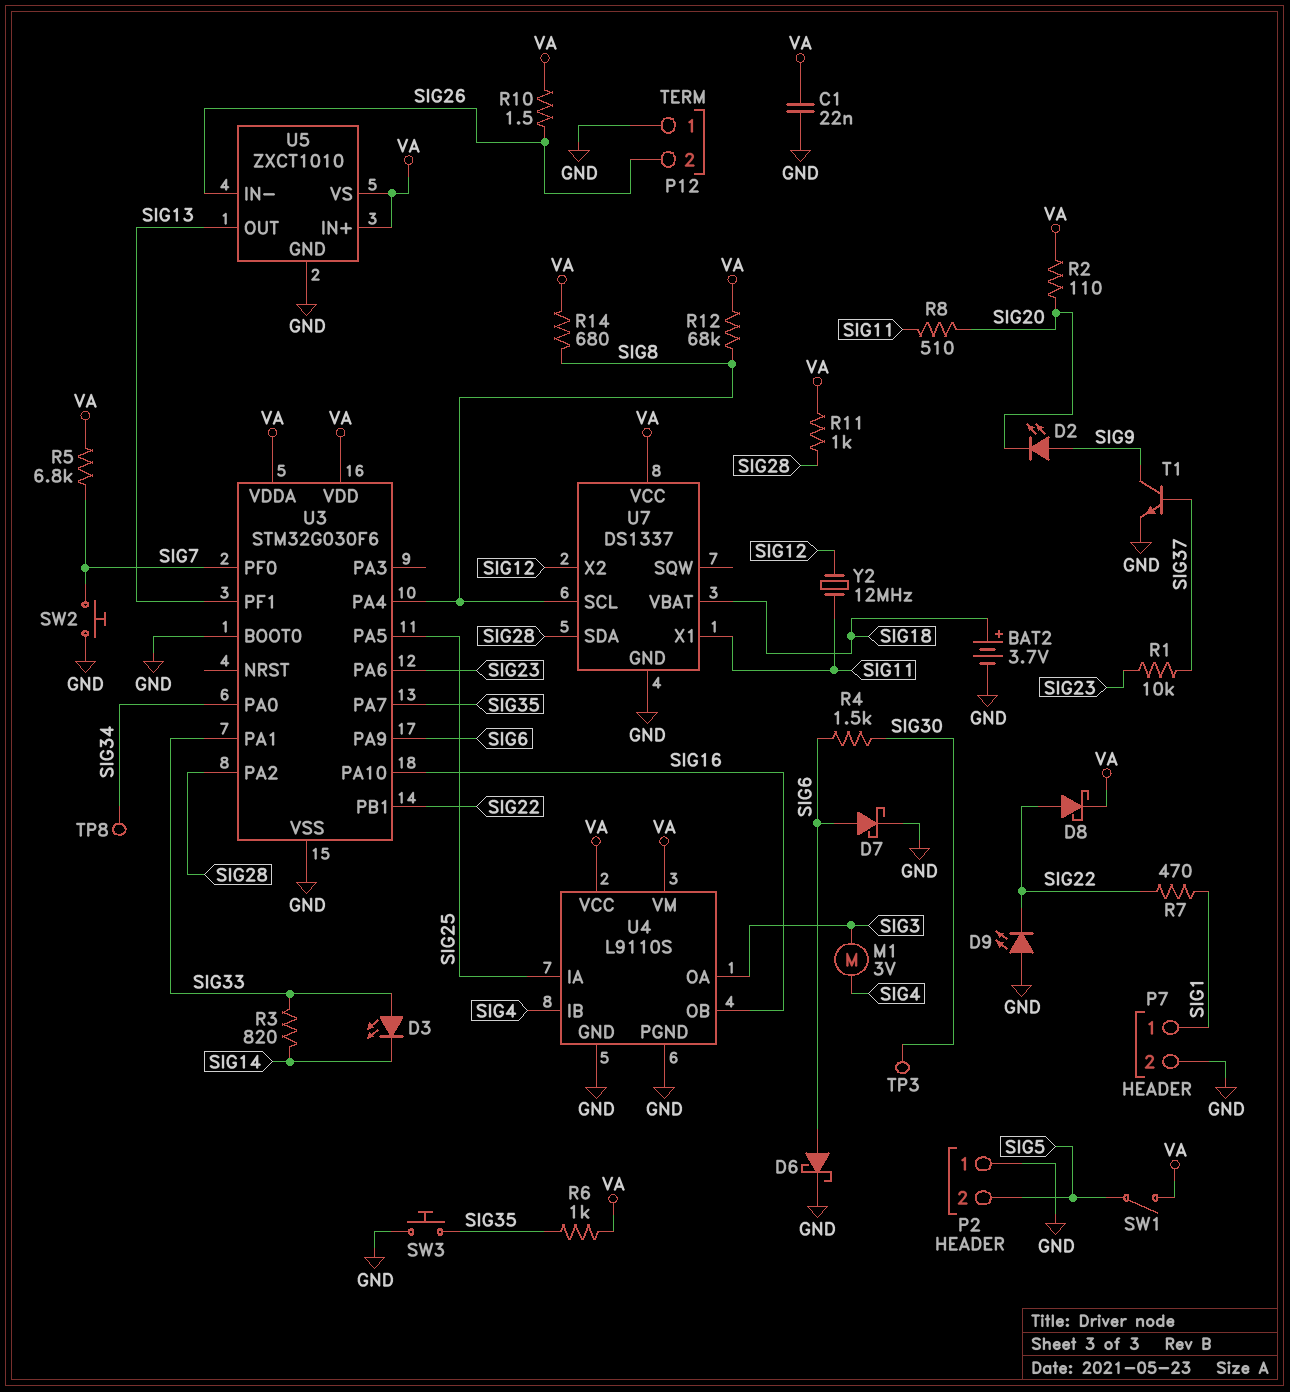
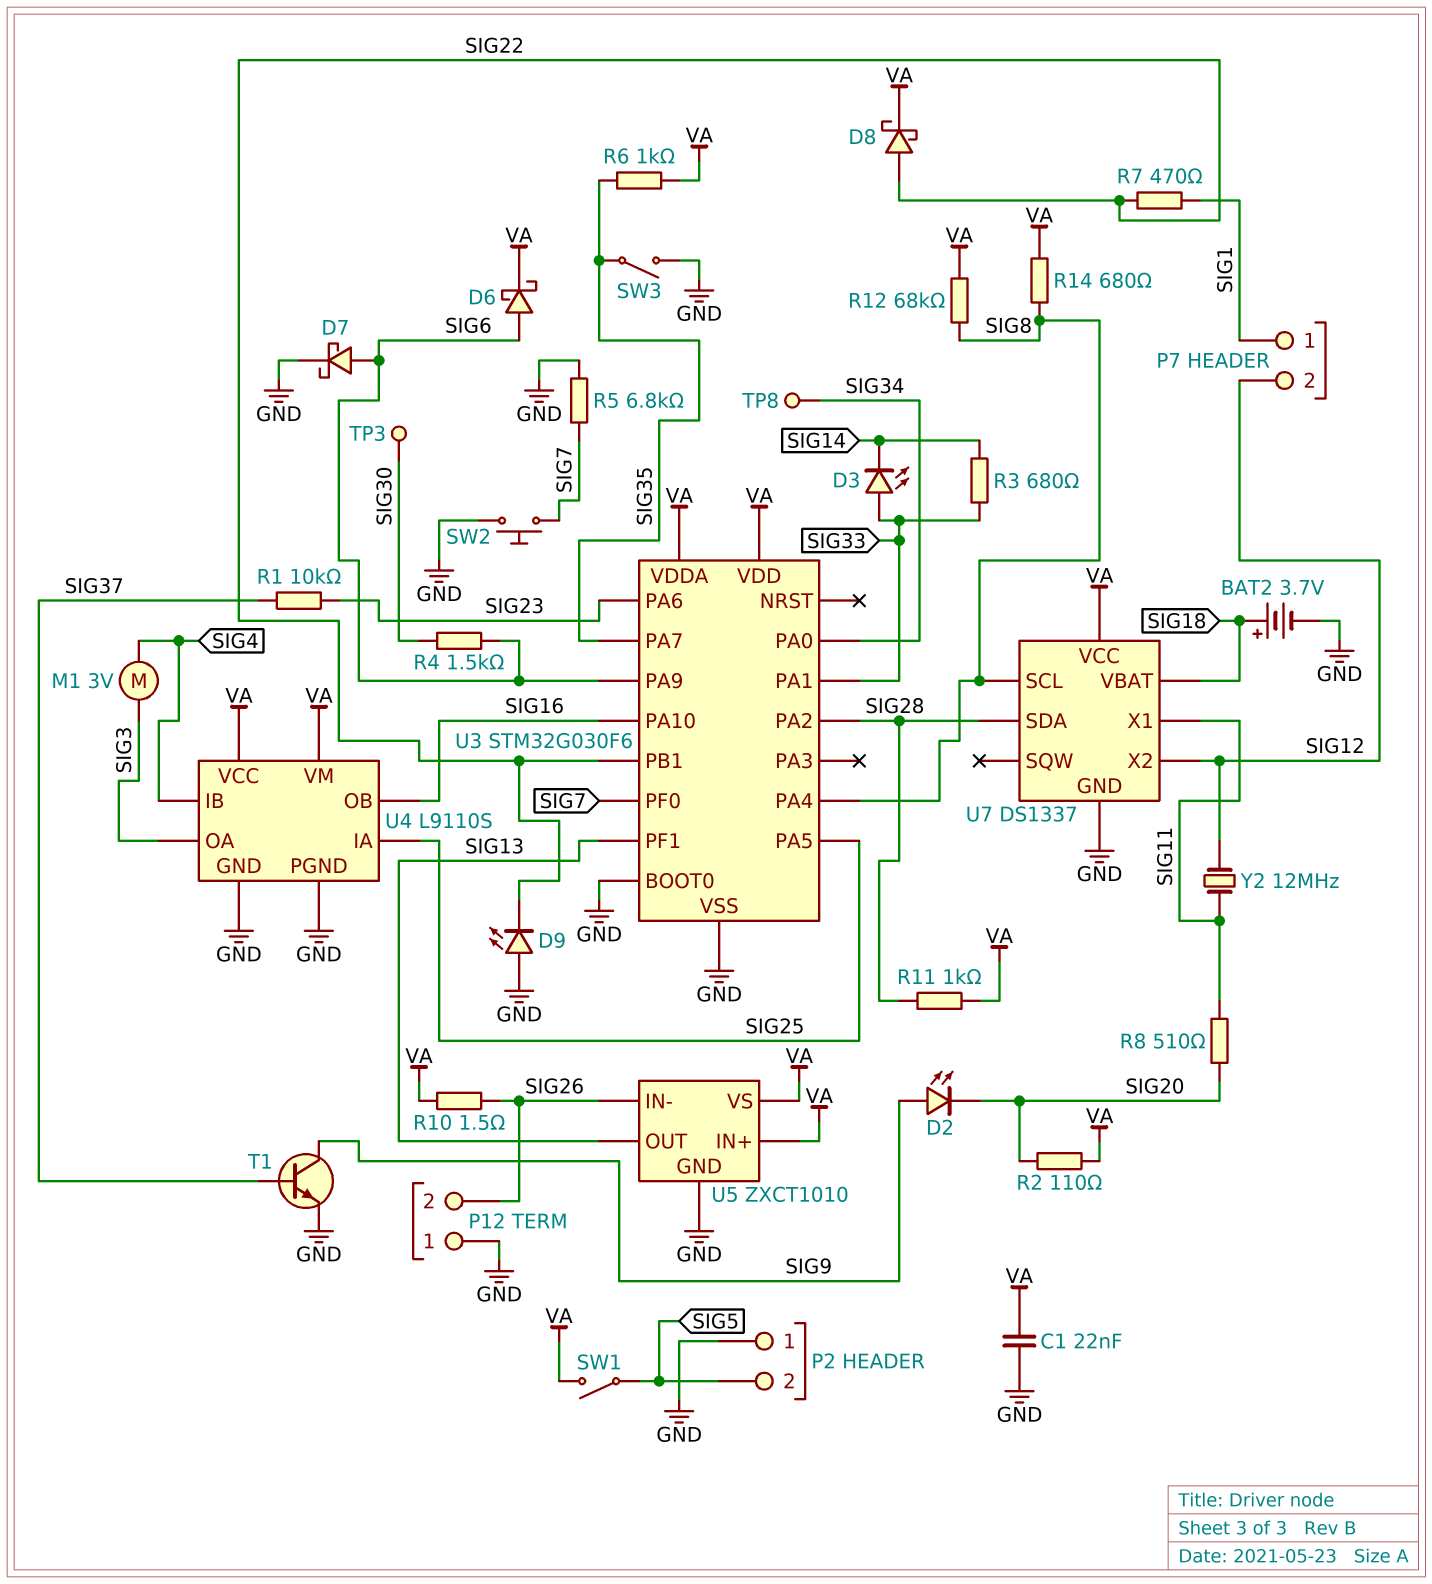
D6: schottky (A SIG6, K GND) -> schottky (A SIG6, K VA)
P7 pin 2: GND -> SIG12
R3: 820 (SIG14, SIG33) -> 680 (SIG14, SIG33)
R5: 6.8k (SIG7, VA) -> 6.8k (GND, SIG7)
SW3: button (GND, SIG35) -> switch (GND, SIG35)

